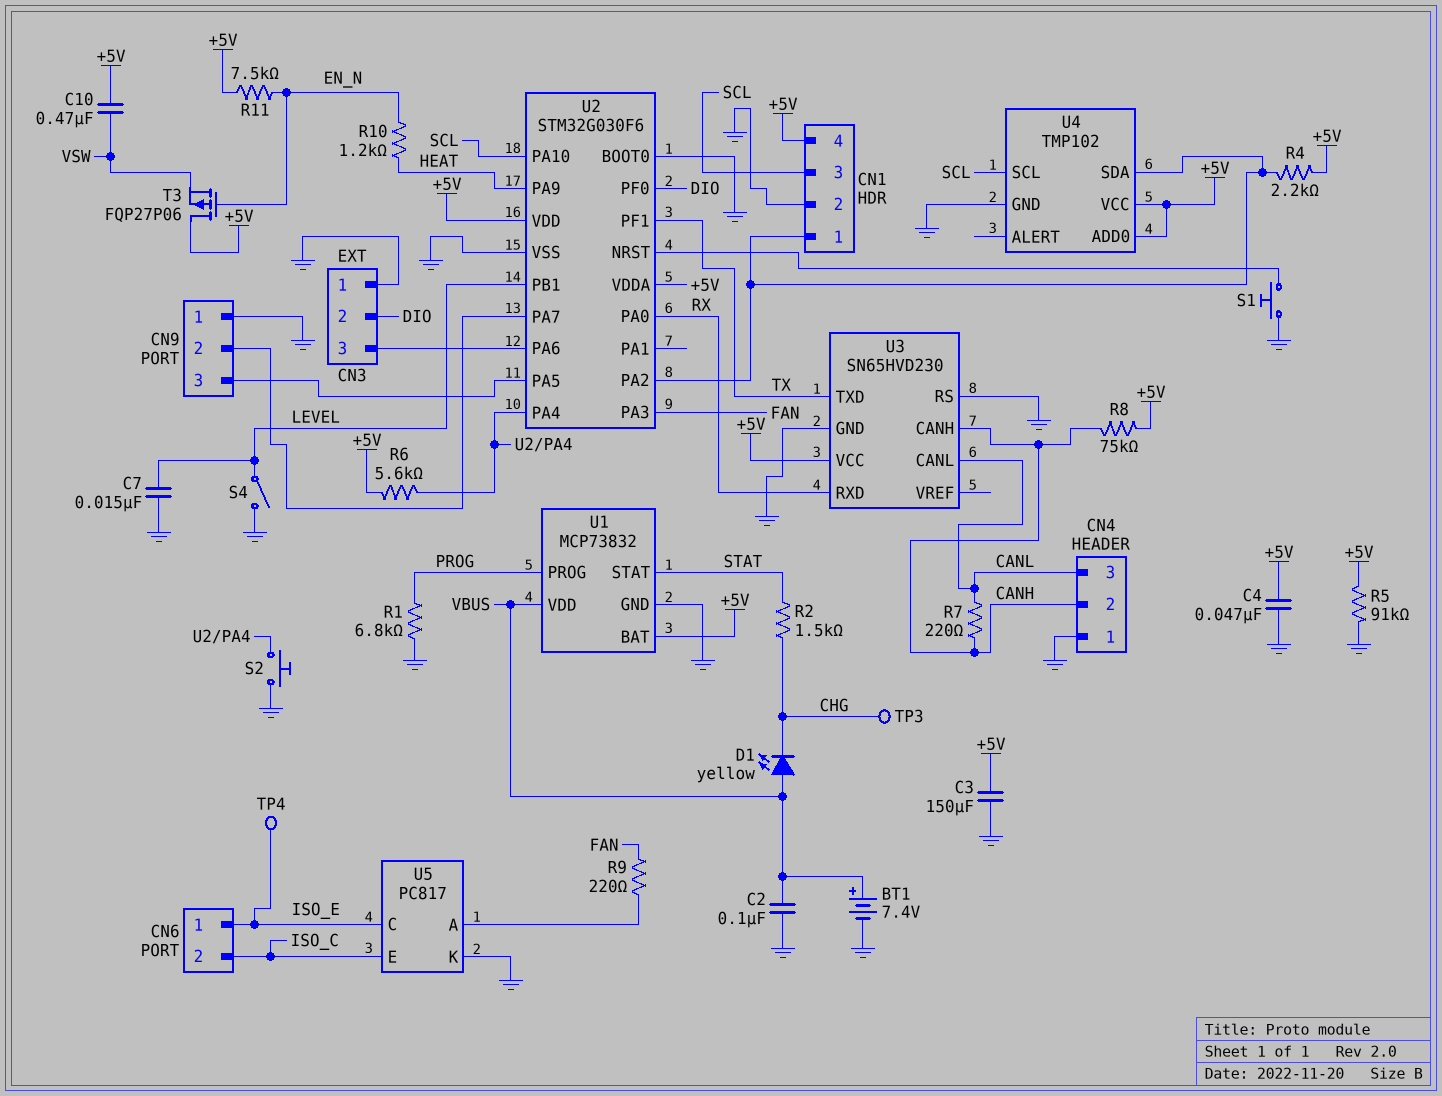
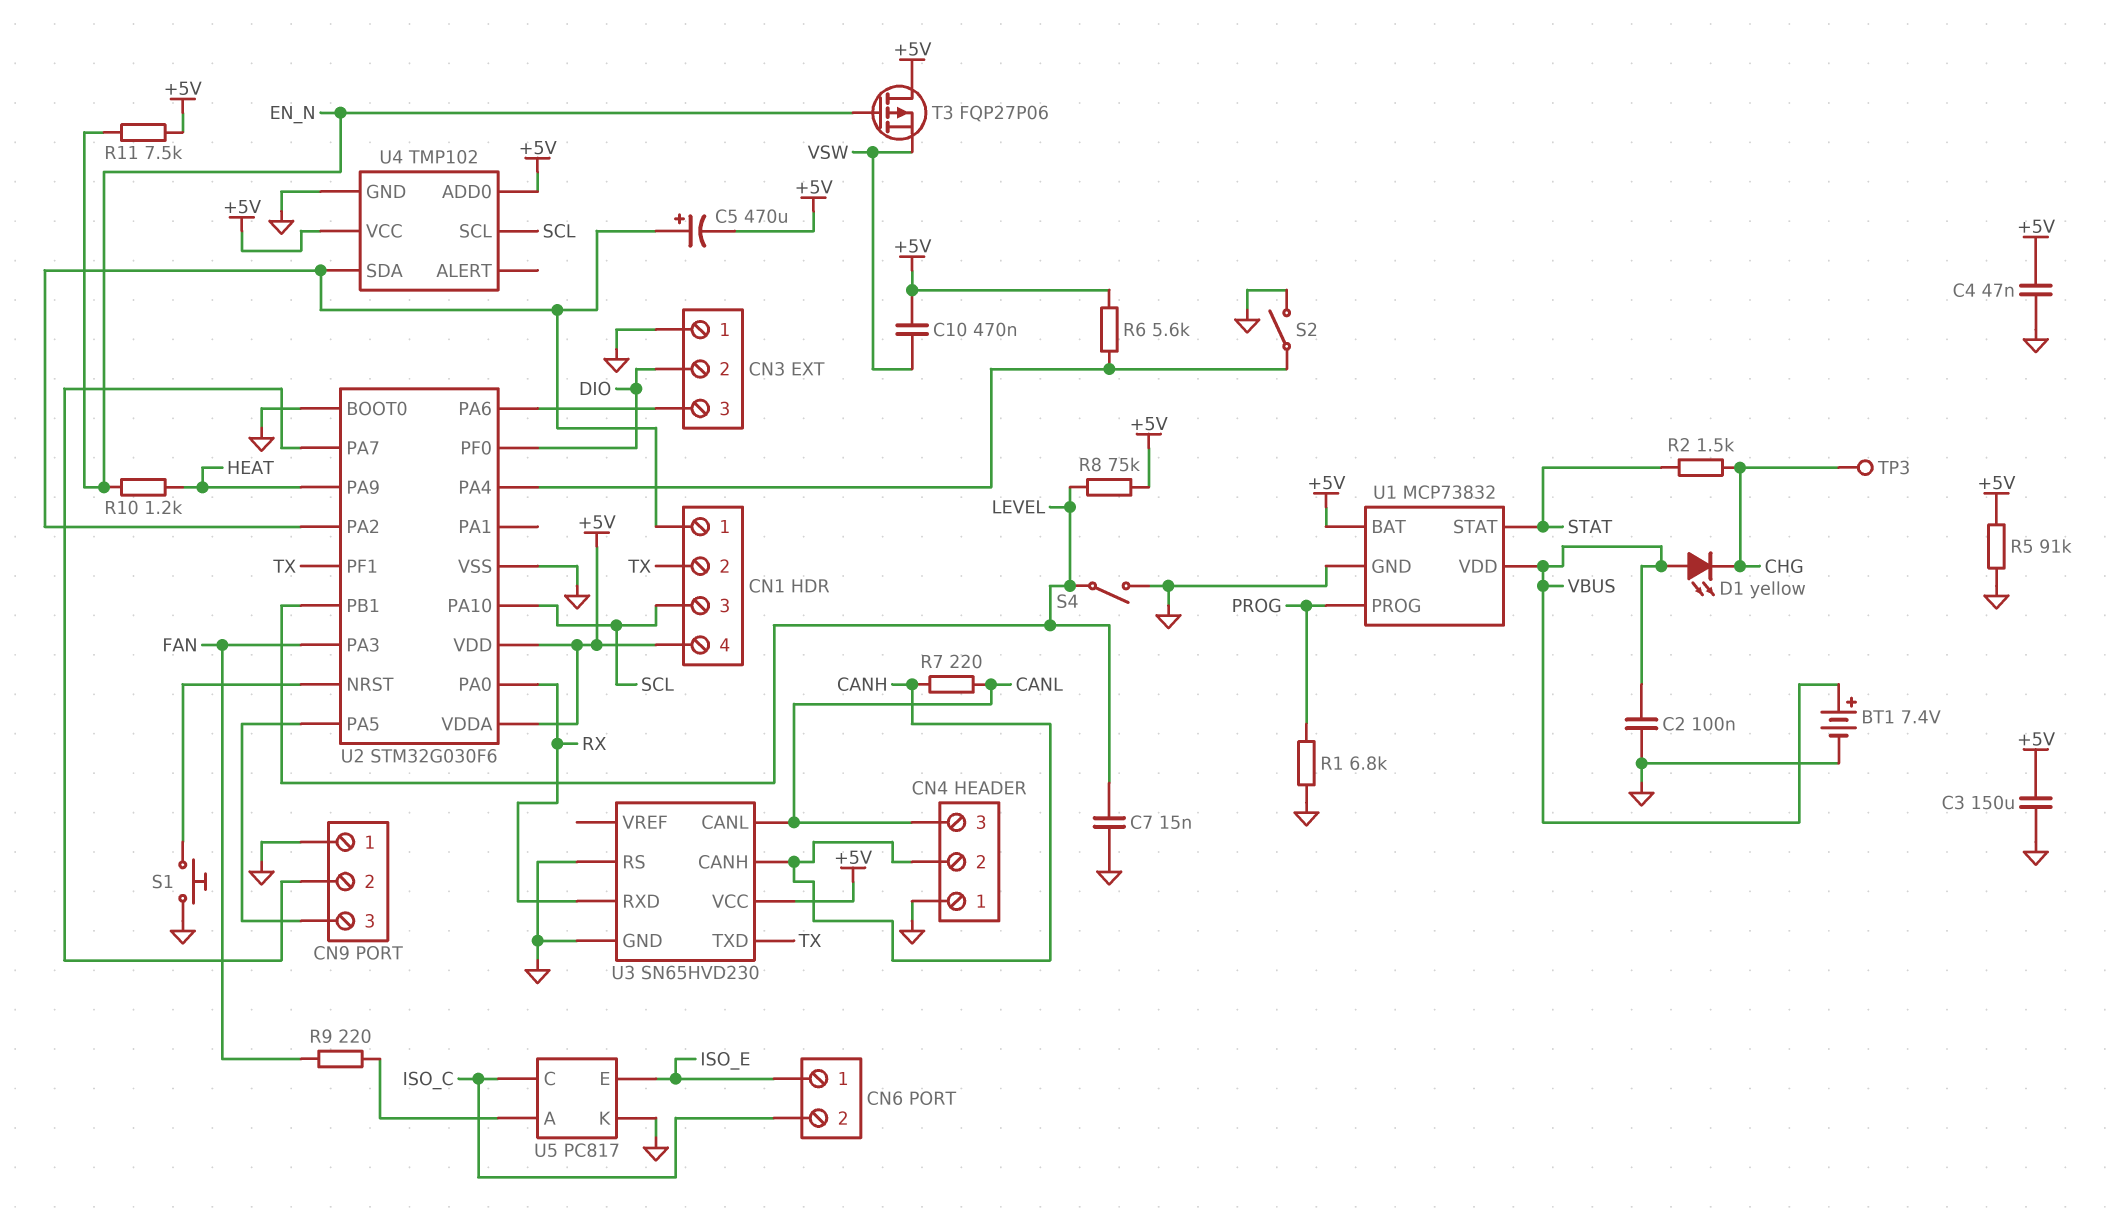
C5: none -> 470uF (plus CN1/1, minus +5V)
CN1 pin 2: GND -> TX
R4: 2.2k (+5V, CN1/1) -> none
R8: 75k (+5V, CANH) -> 75k (+5V, LEVEL)
S2: button (GND, U2/PA4) -> switch (GND, U2/PA4)
TP4: test point (ISO_E) -> none
U5 pin C: ISO_E -> ISO_C
U5 pin E: ISO_C -> ISO_E

